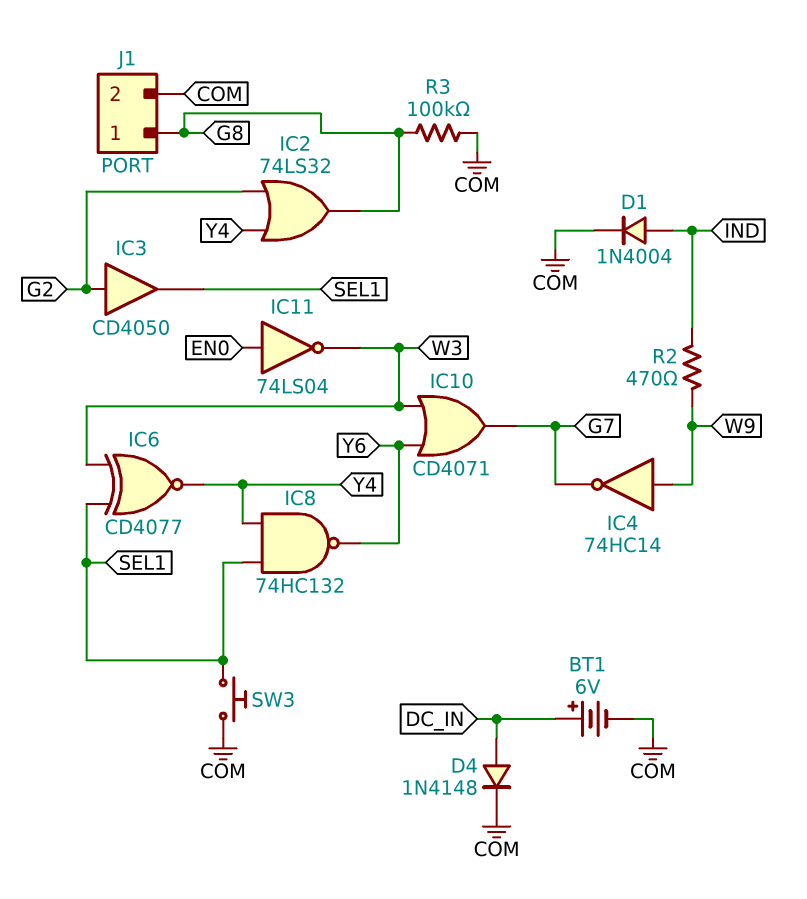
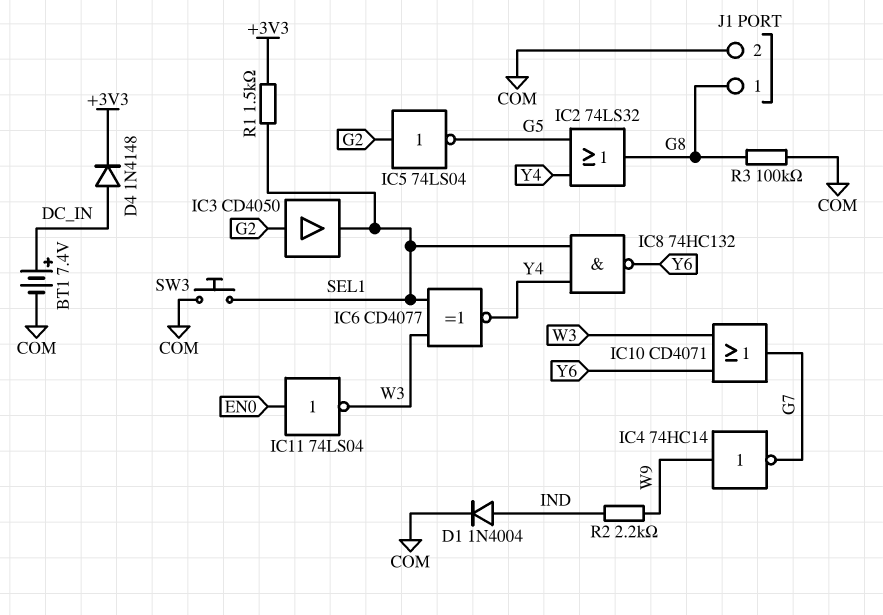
BT1: 6V (plus DC_IN, minus COM) -> 7.4V (plus DC_IN, minus COM)
D4: diode 1N4148 (A DC_IN, K COM) -> diode 1N4148 (A DC_IN, K +3V3)
IC2: OR 74LS32 (in G2, in Y4, out G8) -> OR 74LS32 (in G5, in Y4, out G8)
IC5: none -> NOT 74LS04 (in G2, out G5)
R1: none -> 1.5k (+3V3, SEL1)
R2: 470 (IND, W9) -> 2.2k (IND, W9)

